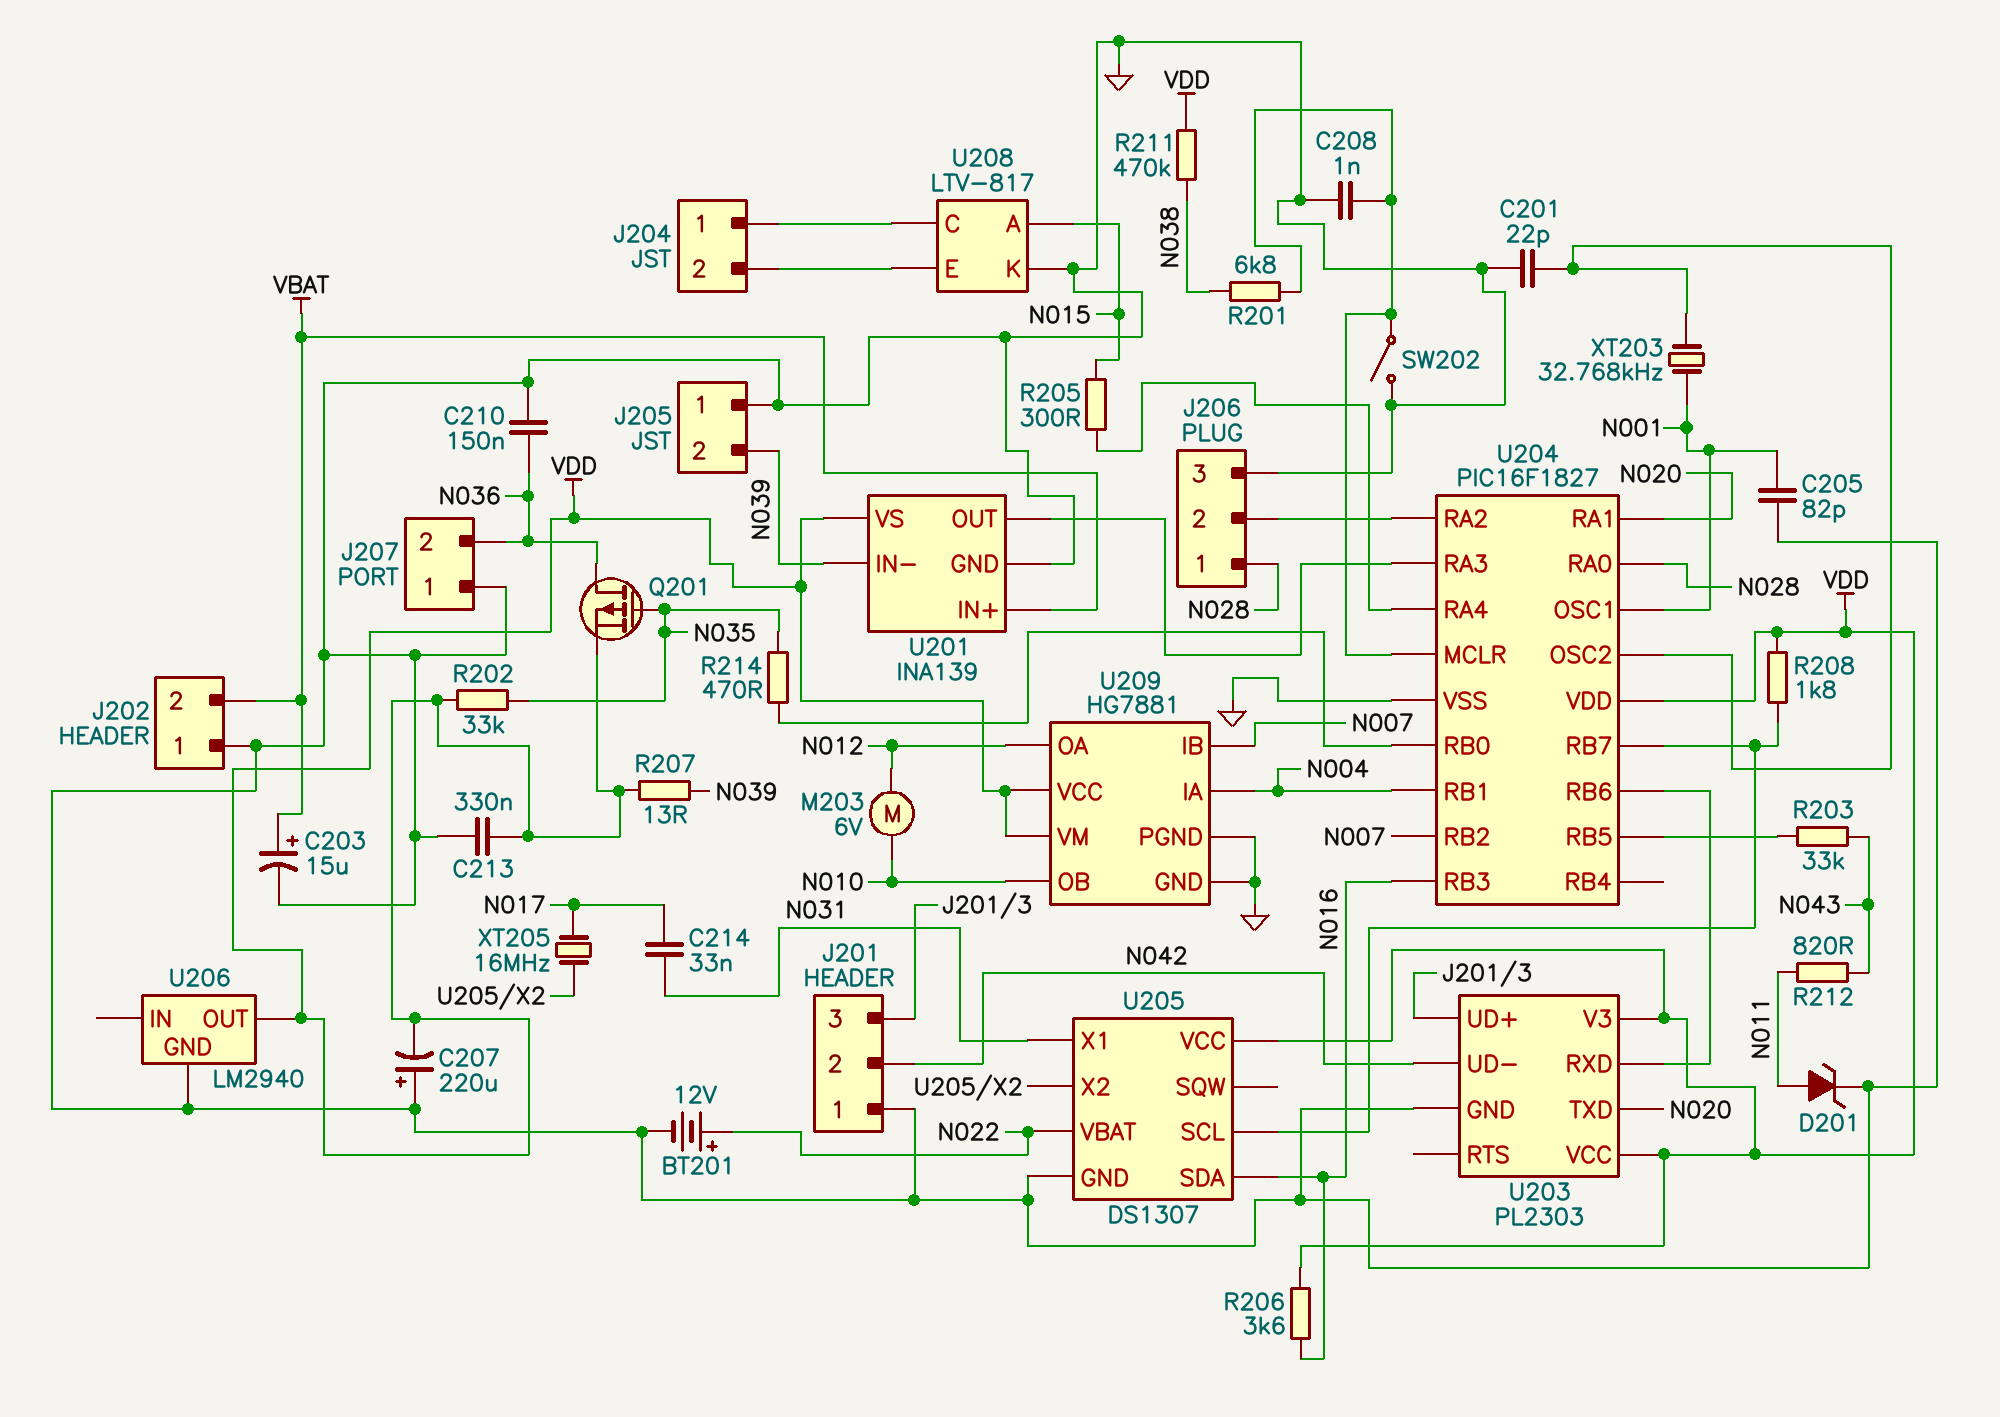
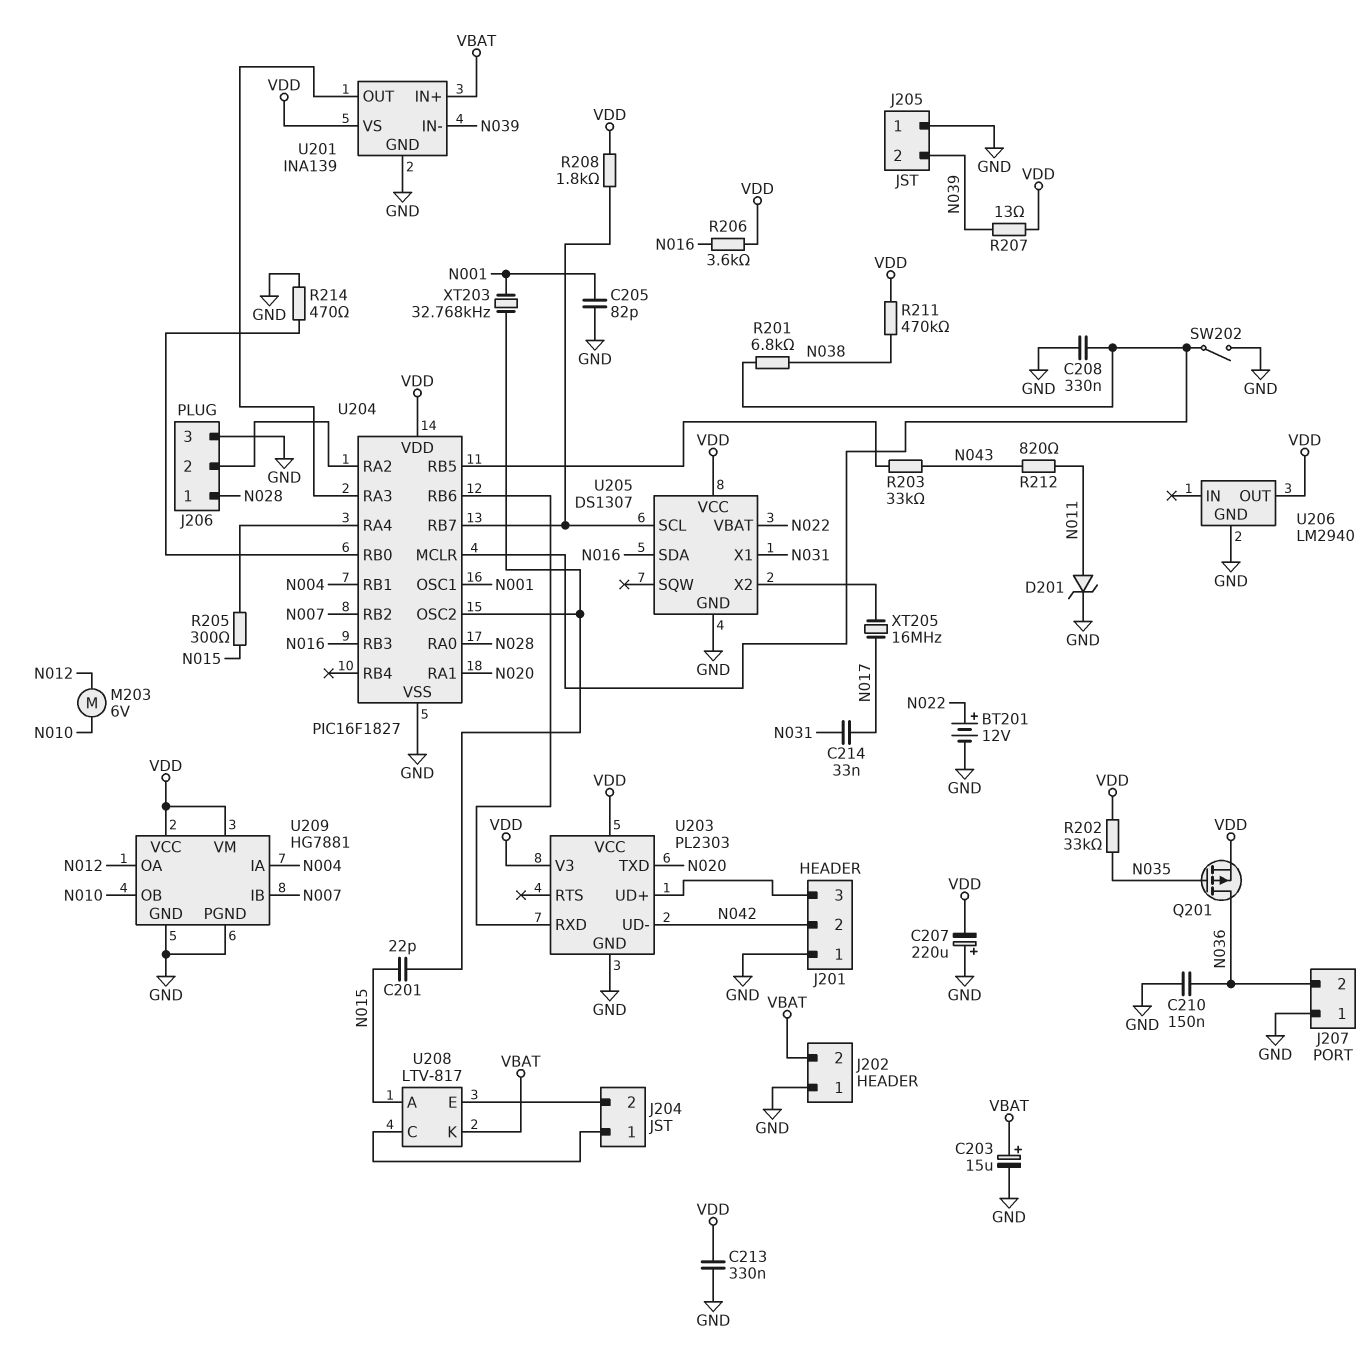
C201: 22pF (GND, U204/OSC2) -> 22pF (N015, U204/OSC2)
C208: 1nF (GND, U204/MCLR) -> 330nF (GND, U204/MCLR)
R214: 470 (N035, U204/RB0) -> 470 (GND, U204/RB0)
U208 pin K: GND -> VBAT

